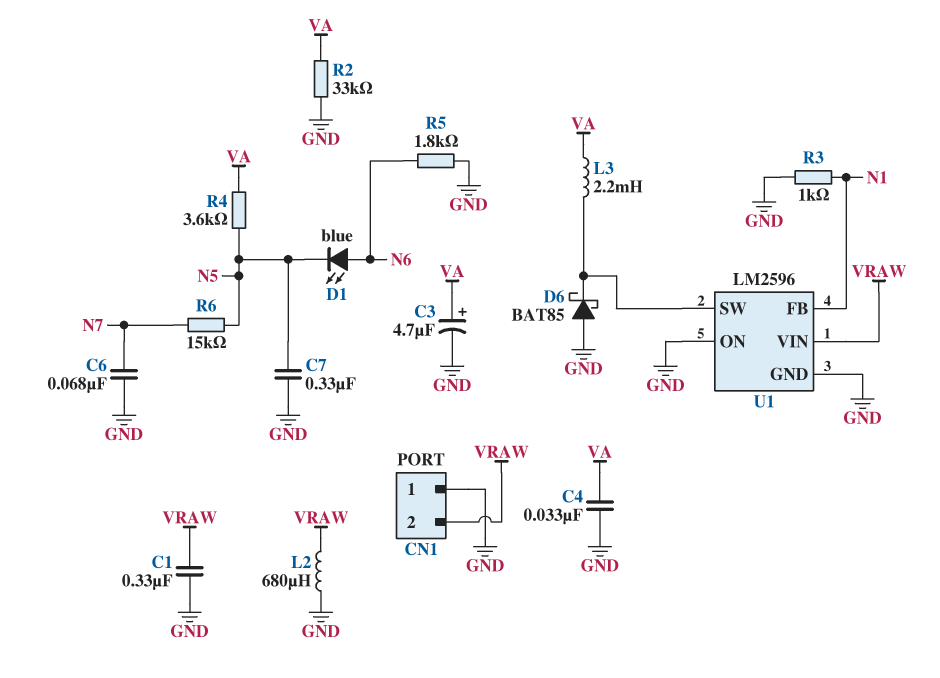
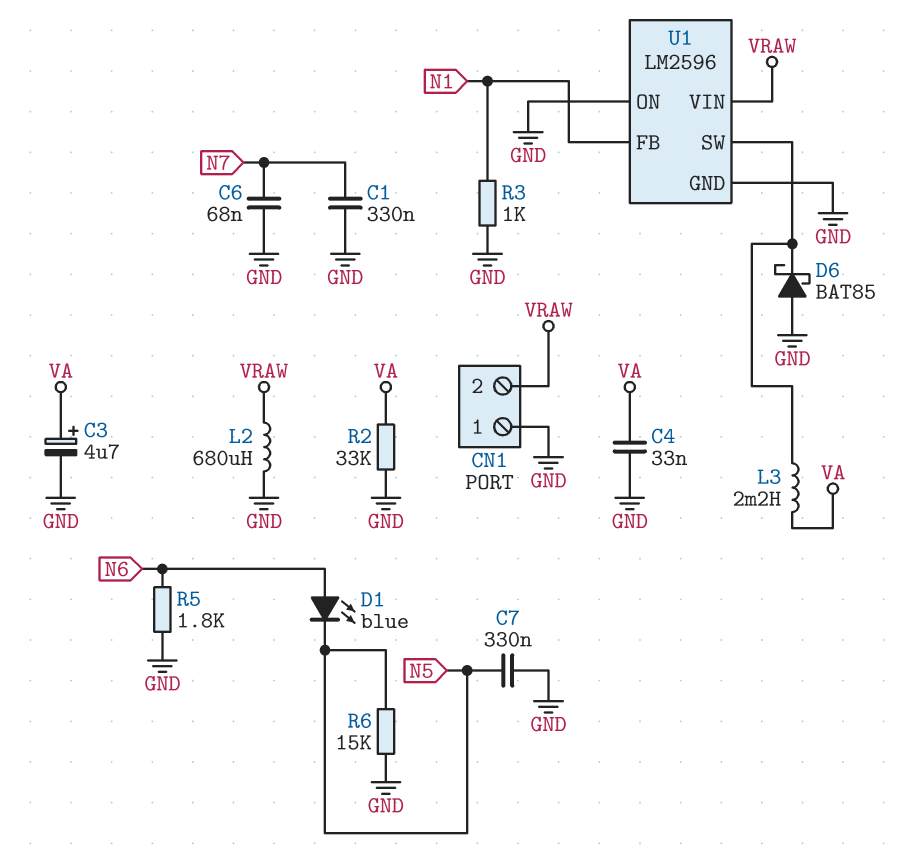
C1: 330nF (GND, VRAW) -> 330nF (GND, N7)
R4: 3.6k (N5, VA) -> none
R6: 15k (N5, N7) -> 15k (GND, N5)

